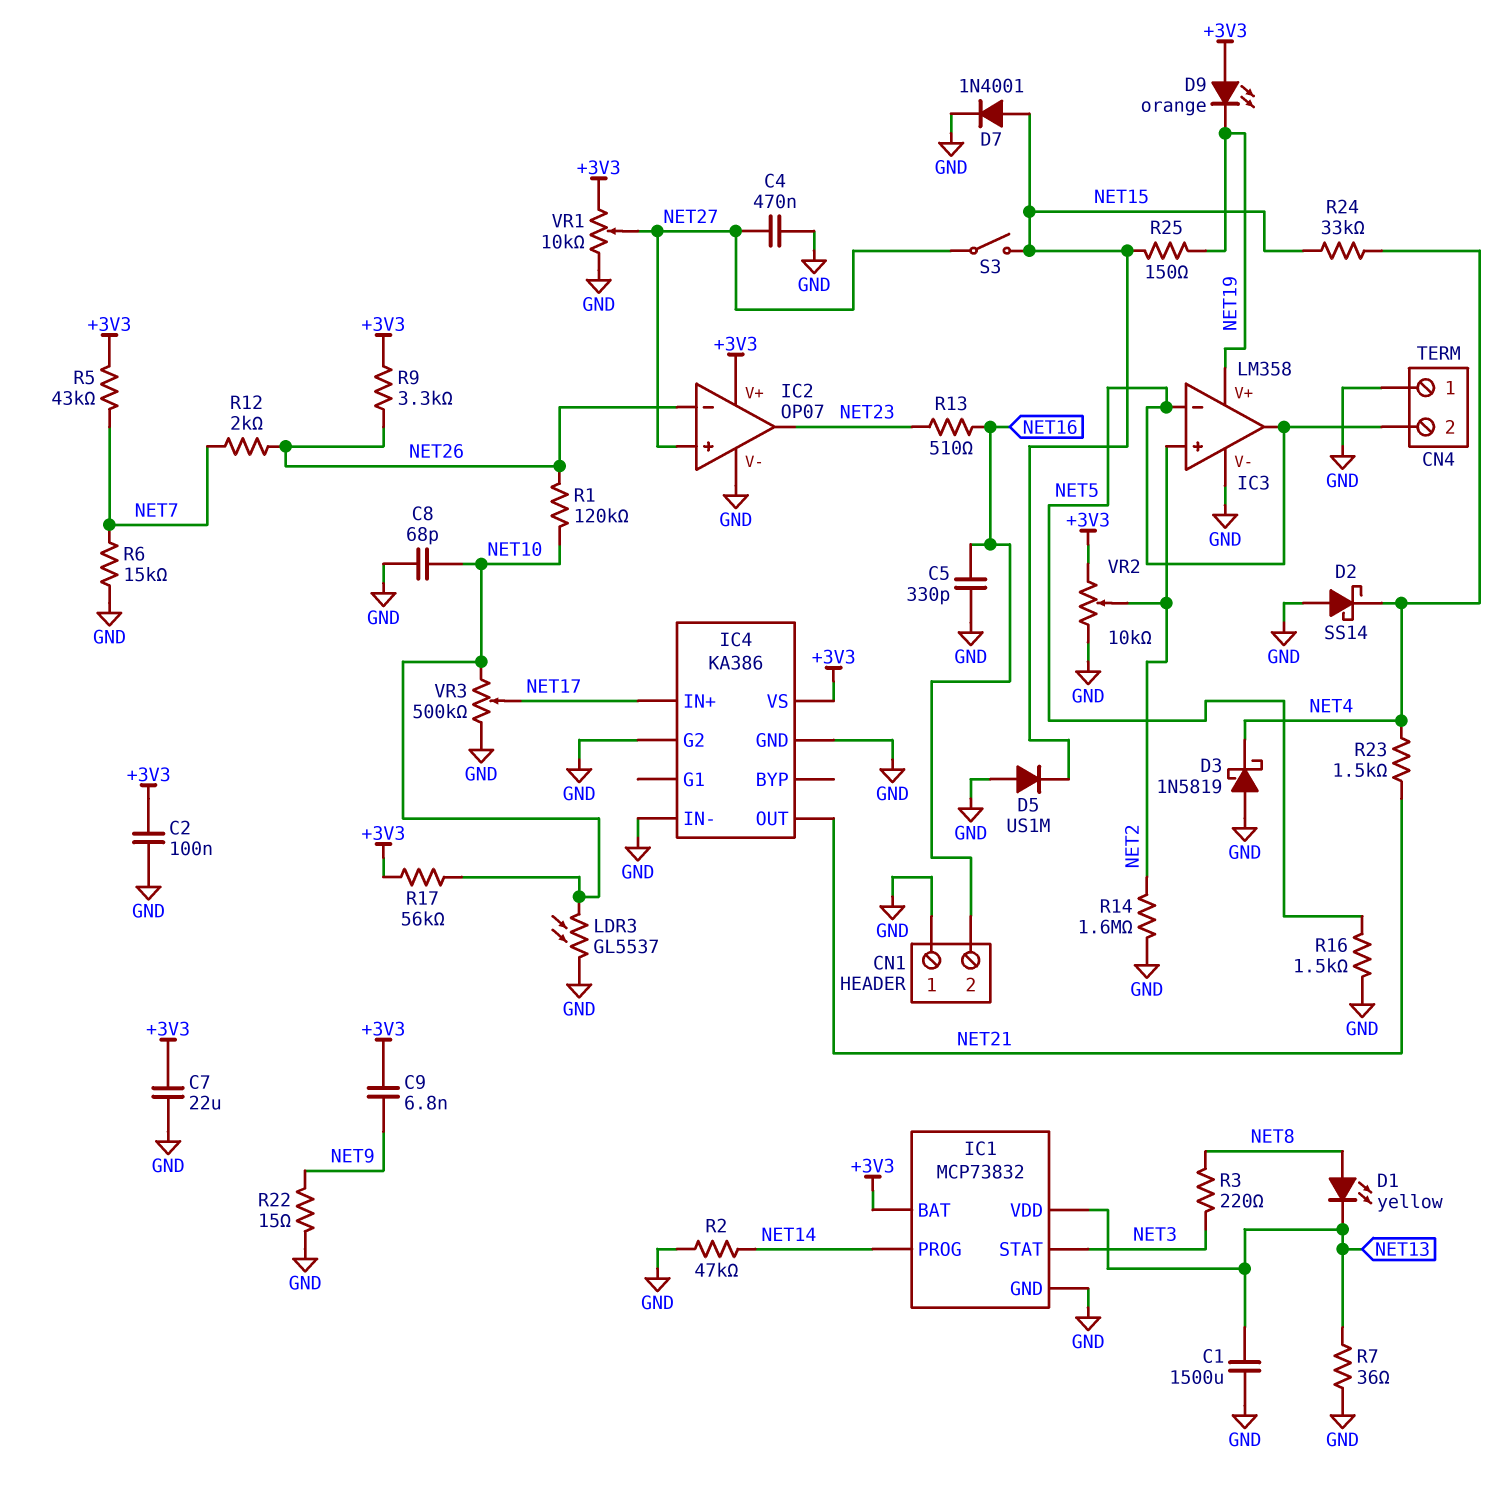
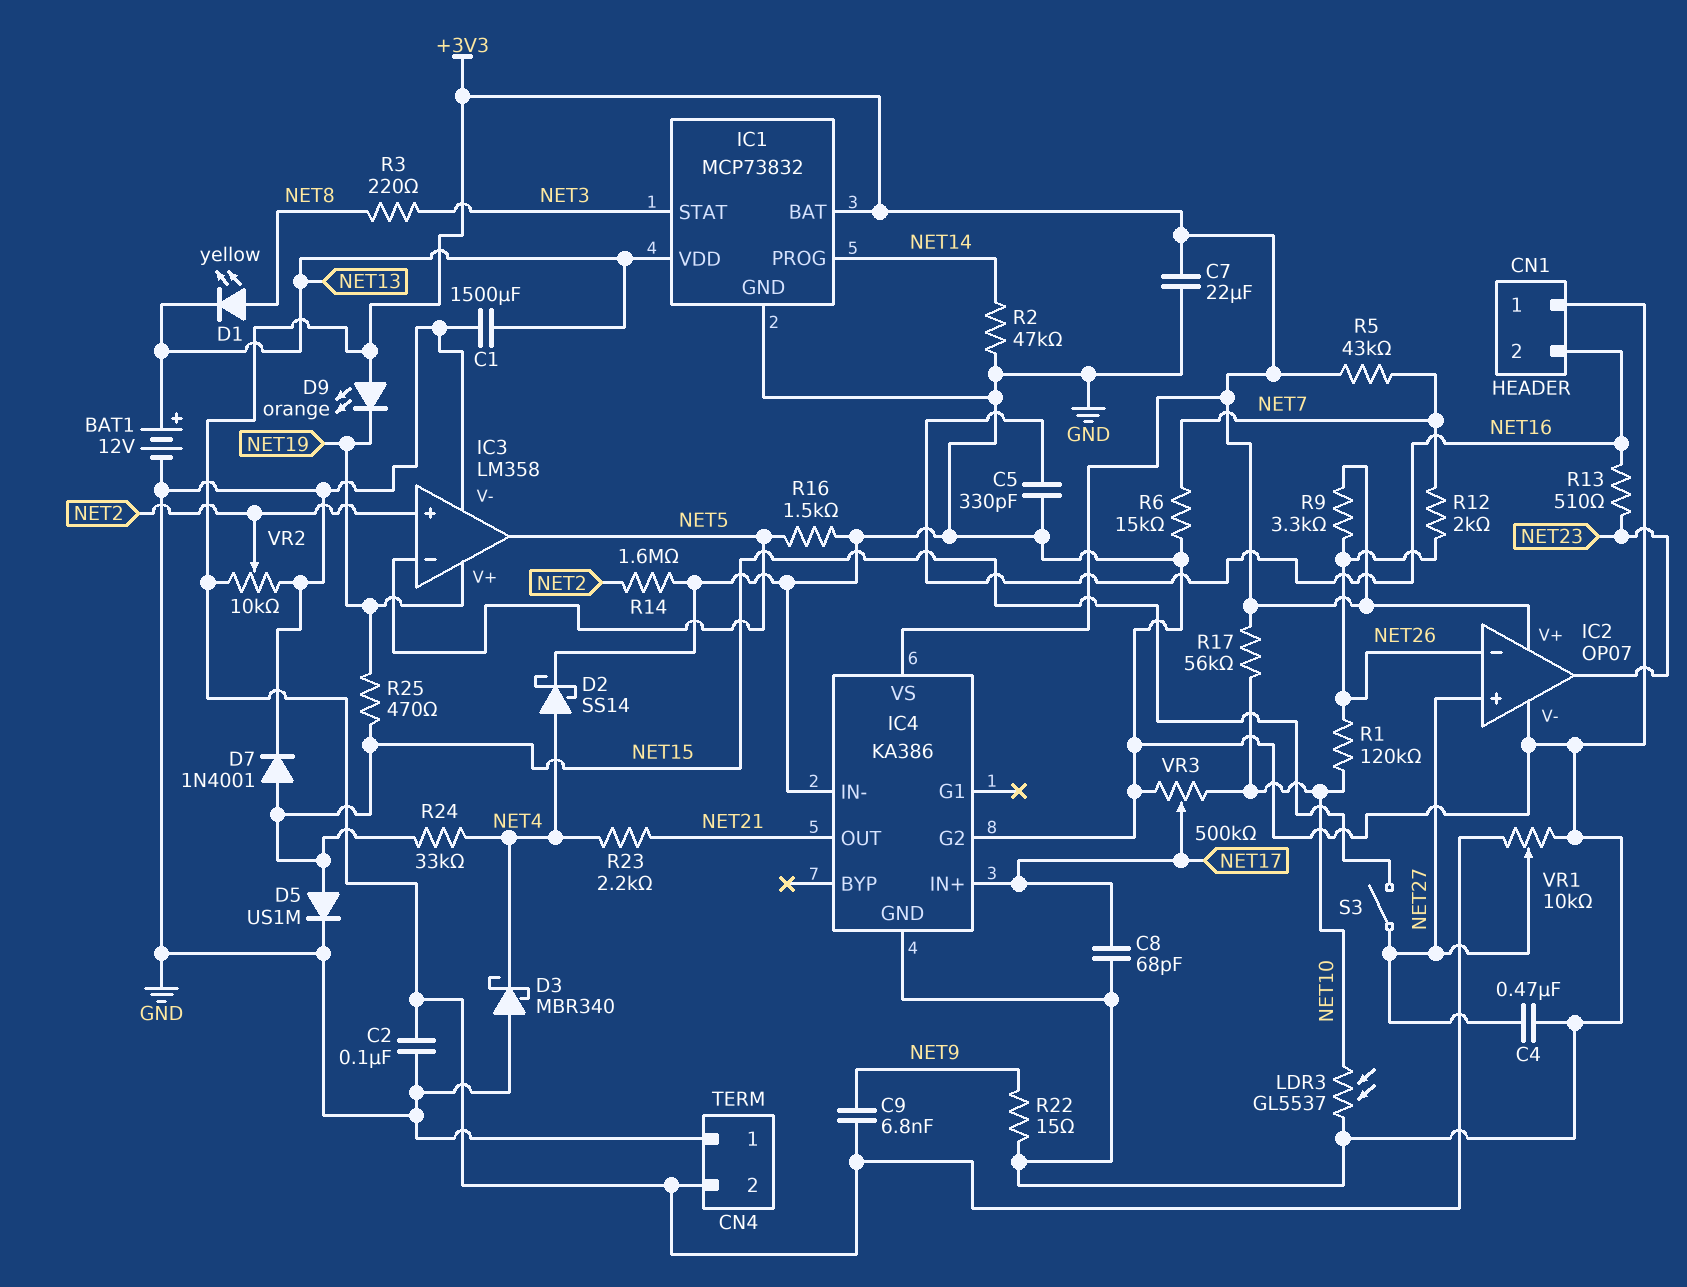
BAT1: none -> 12V (plus NET13, minus GND)
C8: 68pF (GND, NET10) -> 68pF (GND, NET17)
CN4 pin 2: NET5 -> +3V3
D2: schottky SS14 (A GND, K NET4) -> schottky SS14 (A NET4, K GND)
D3: schottky 1N5819 (A GND, K NET4) -> schottky MBR340 (A GND, K NET4)
D5: diode US1M (A GND, K NET15) -> diode US1M (A NET15, K GND)
R7: 36 (GND, NET13) -> none
R23: 1.5k (NET4, NET21) -> 2.2k (NET4, NET21)
R25: 150 (NET15, NET19) -> 470 (NET15, NET19)

